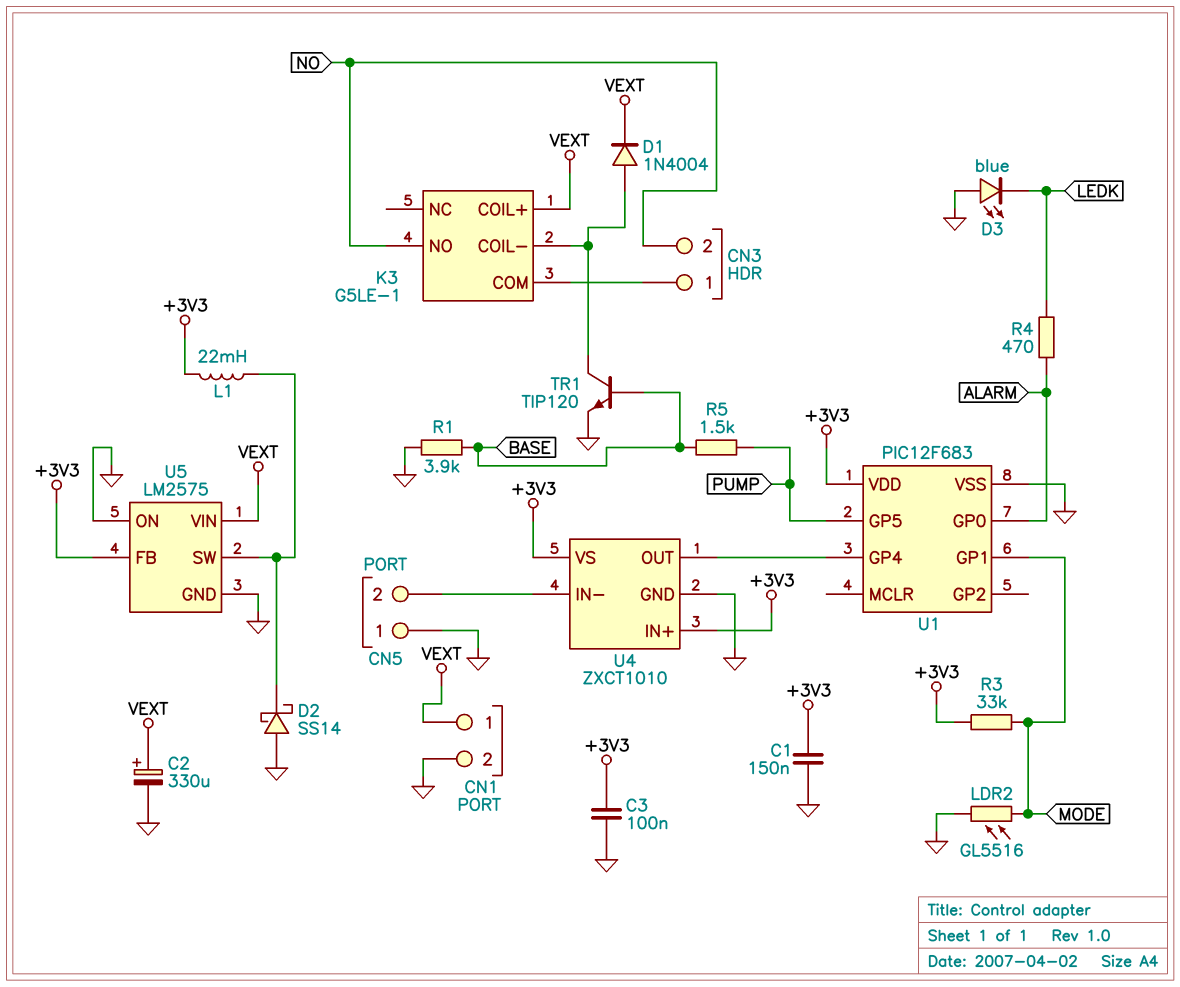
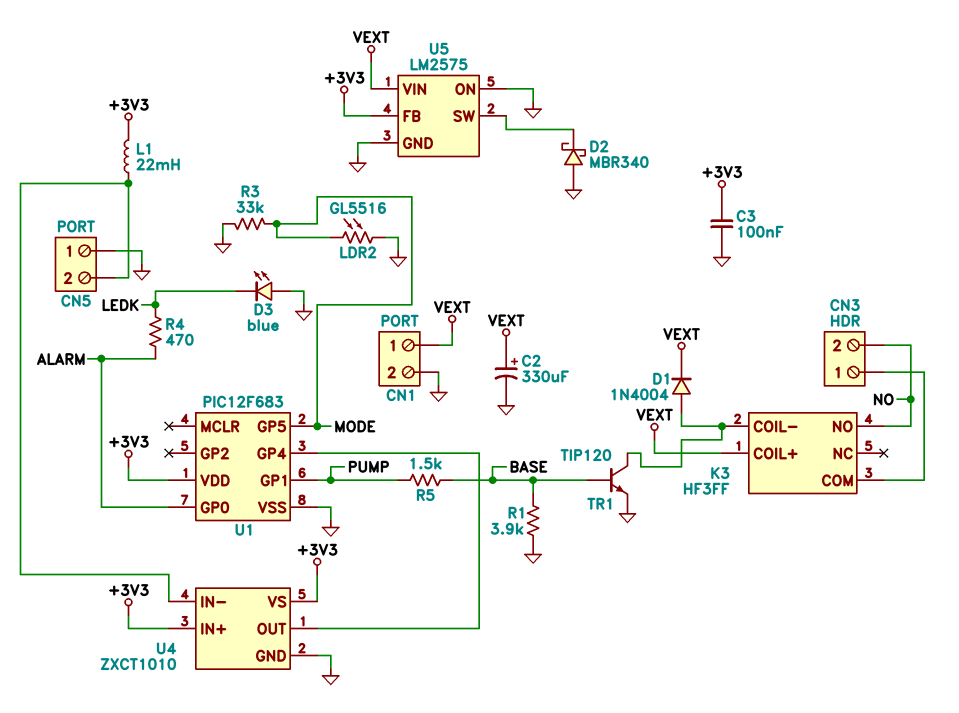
C1: 150nF (+3V3, GND) -> none
D2: schottky SS14 (A GND, K U5/SW) -> schottky MBR340 (A GND, K U5/SW)
K3: G5LE-1 -> HF3FF
L1: 22mH (+3V3, U5/SW) -> 22mH (+3V3, CN5/2)
R3: 33k (+3V3, MODE) -> 33k (GND, MODE)
U1 pin GP1: MODE -> PUMP
U1 pin GP5: PUMP -> MODE

